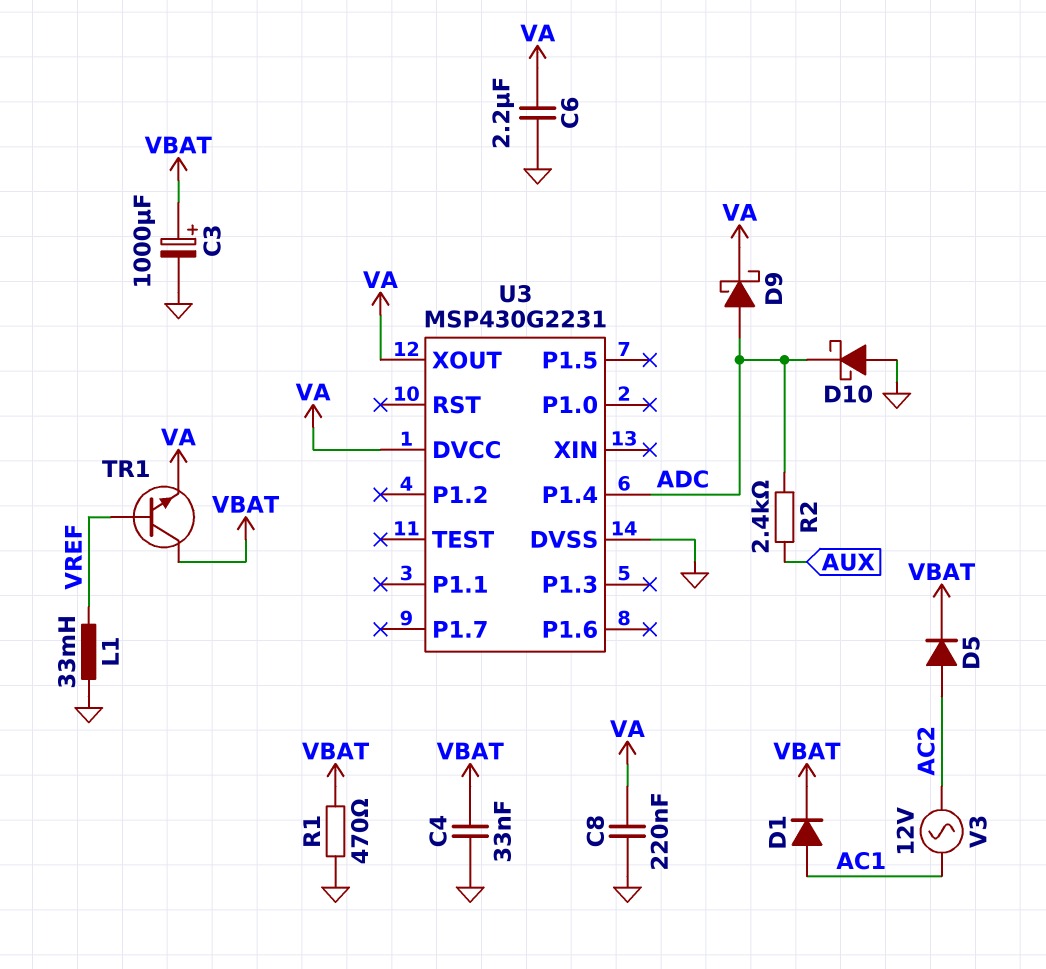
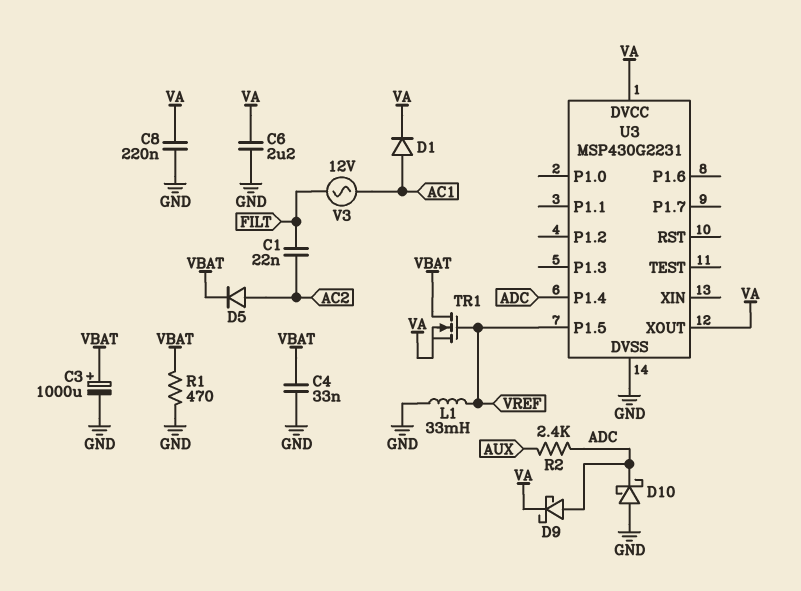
C1: none -> 22nF (AC2, FILT)
D1: diode (A AC1, K VBAT) -> diode (A AC1, K VA)
TR1: NPN (B VREF, C VBAT, E VA) -> NMOS (G VREF, D VBAT, S VA)
U3 pin P1.5: none -> VREF
V3: AC 12V (AC1, AC2) -> AC 12V (AC1, FILT)

